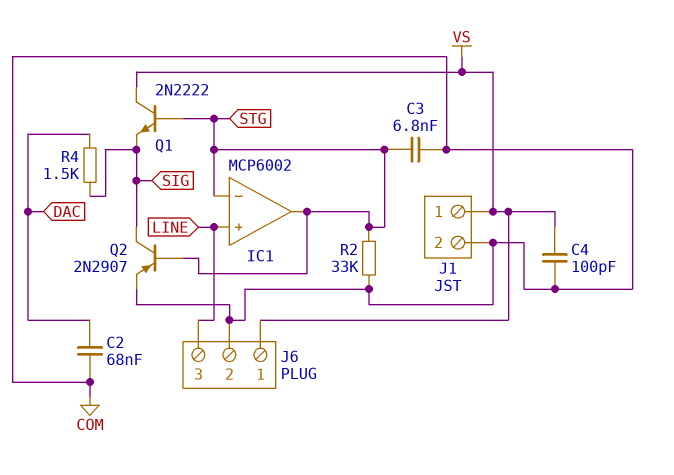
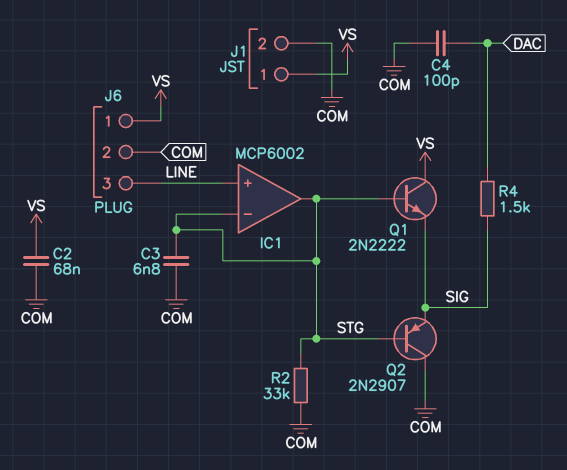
C2: 68nF (COM, DAC) -> 68nF (COM, VS)
C4: 100pF (COM, VS) -> 100pF (COM, DAC)
Q2: PNP 2N2907 (B STG, C SIG, E COM) -> PNP 2N2907 (B STG, C COM, E SIG)

